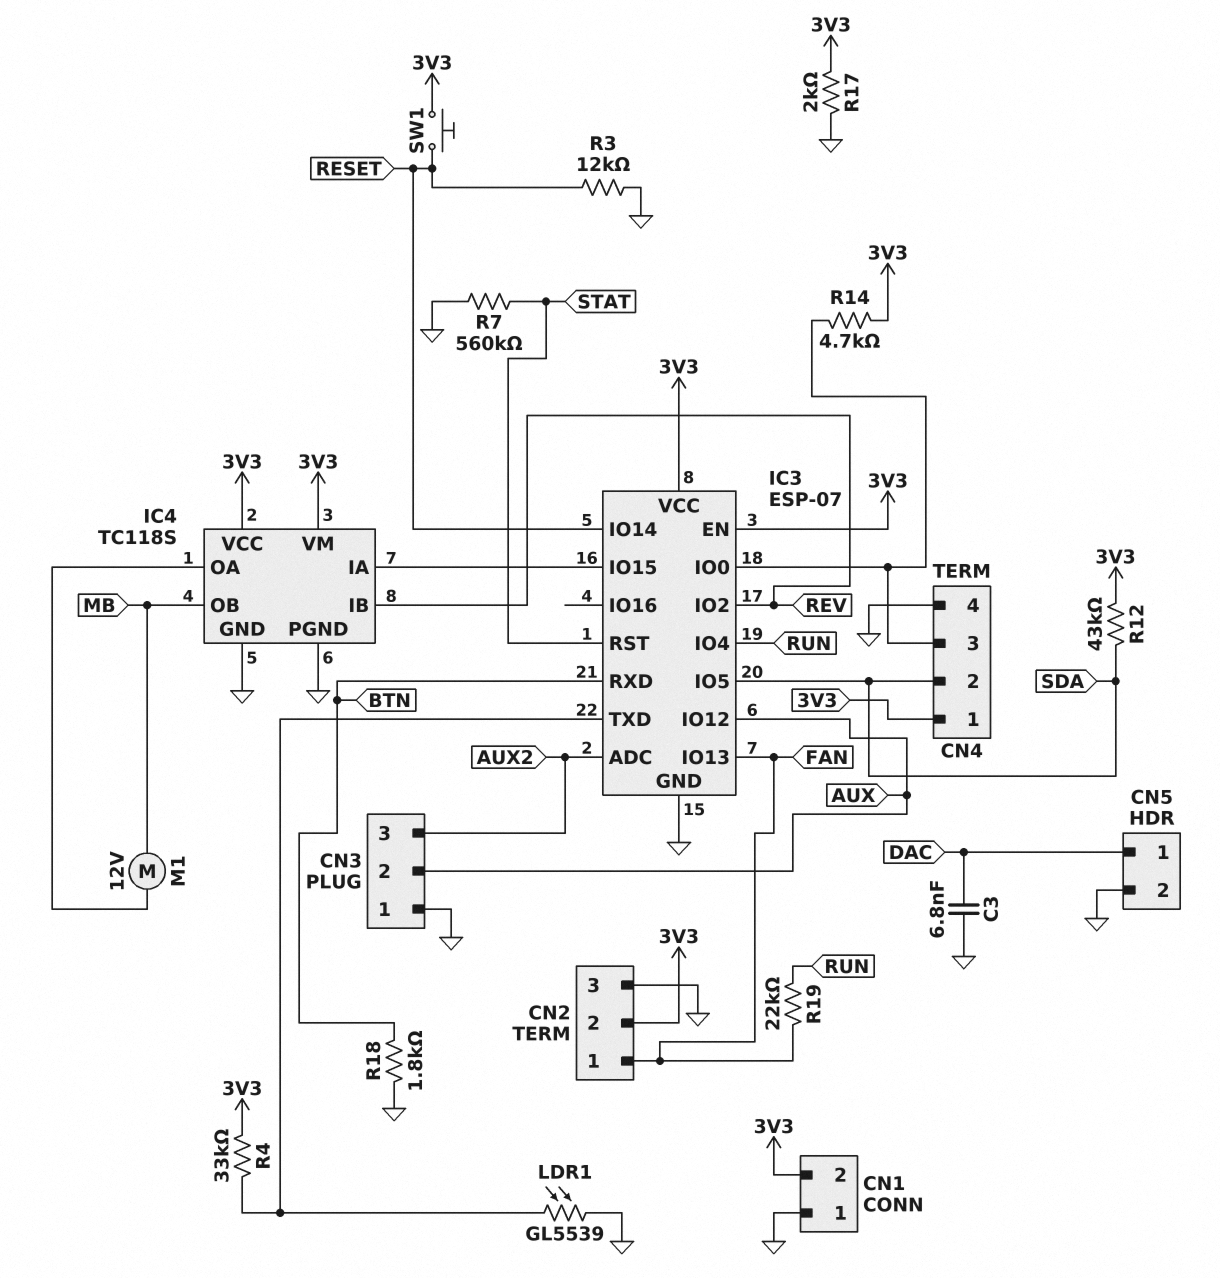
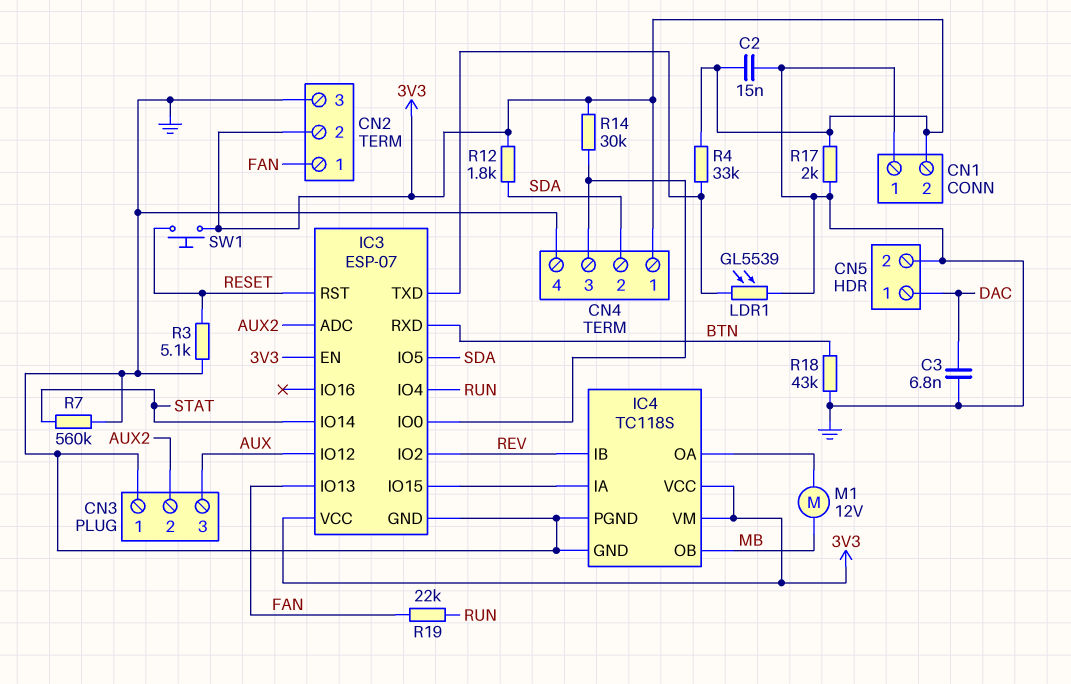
C2: none -> 15nF (3V3, GND)
CN3 pin 2: AUX -> AUX2
CN3 pin 3: AUX2 -> AUX
IC3 pin IO14: RESET -> STAT
IC3 pin RST: STAT -> RESET
R3: 12k (GND, RESET) -> 5.1k (GND, RESET)
R12: 43k (3V3, SDA) -> 1.8k (3V3, SDA)
R14: 4.7k (3V3, CN4/3) -> 30k (3V3, CN4/3)
R18: 1.8k (BTN, GND) -> 43k (BTN, GND)

